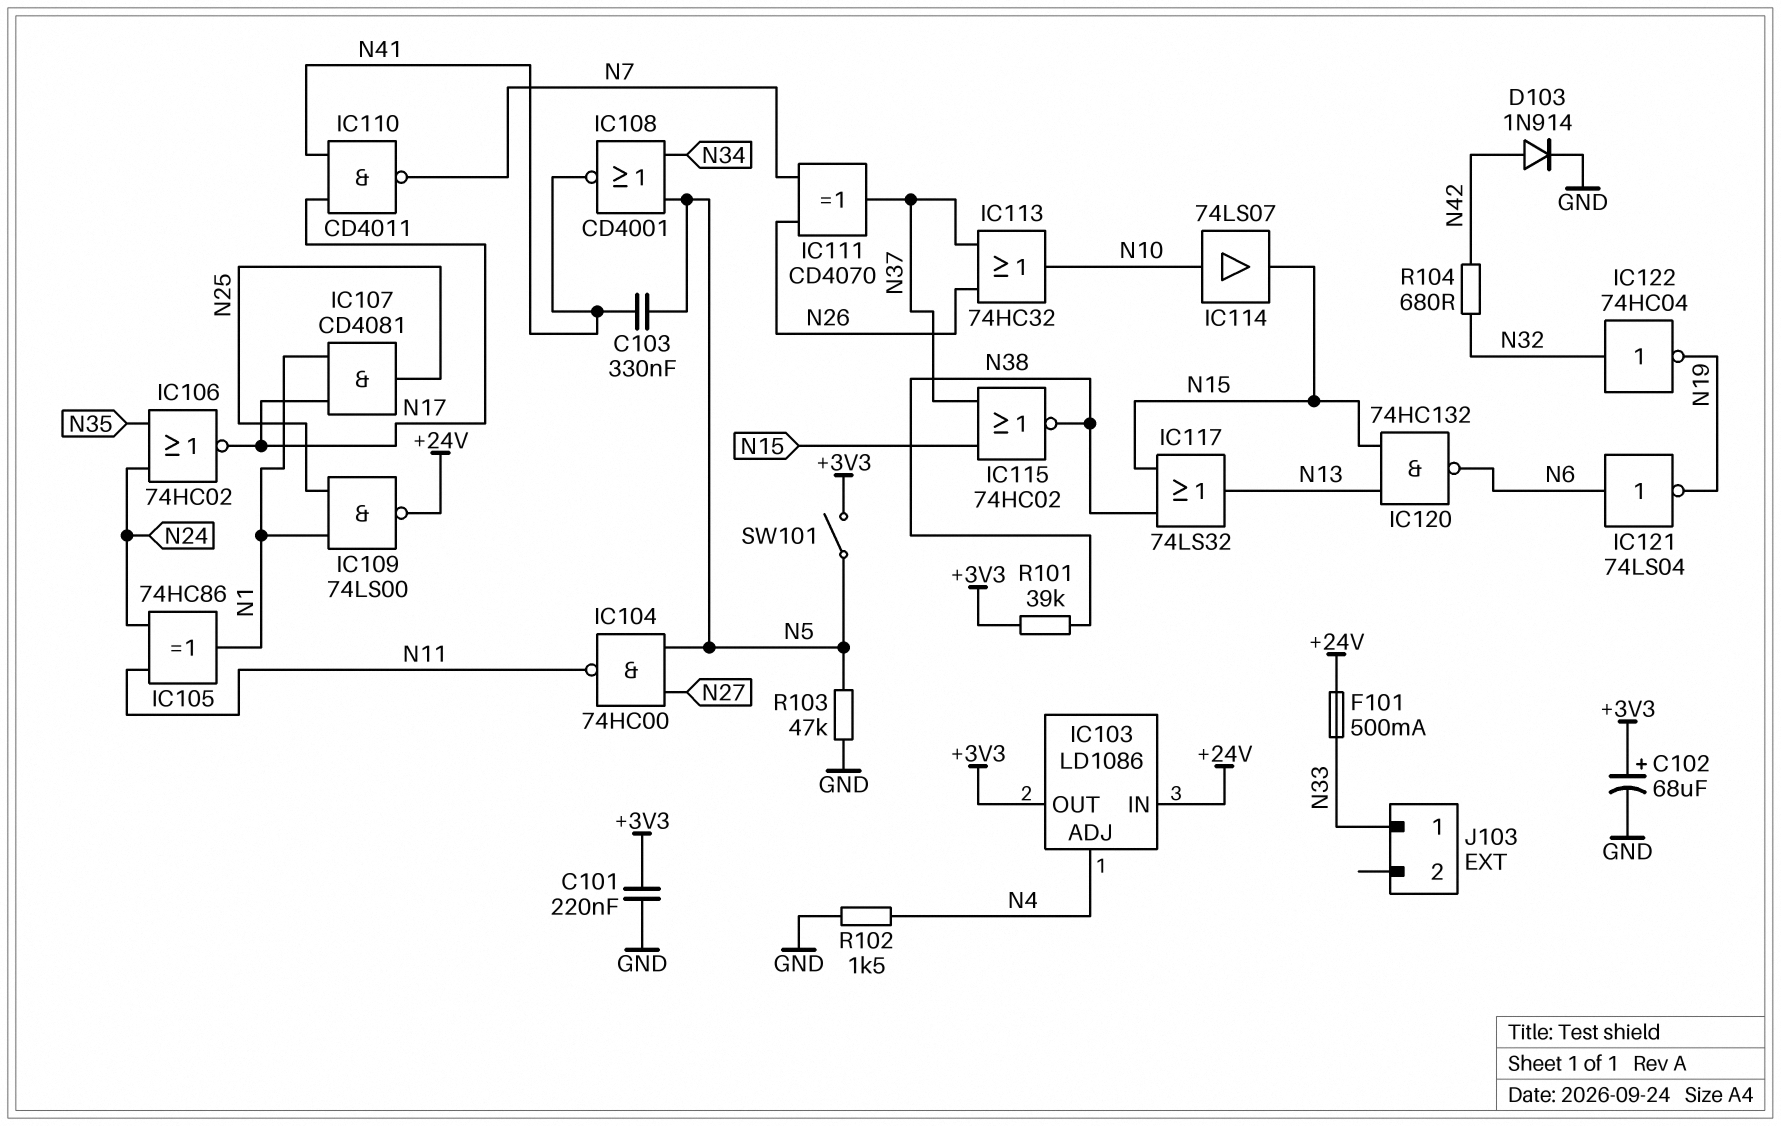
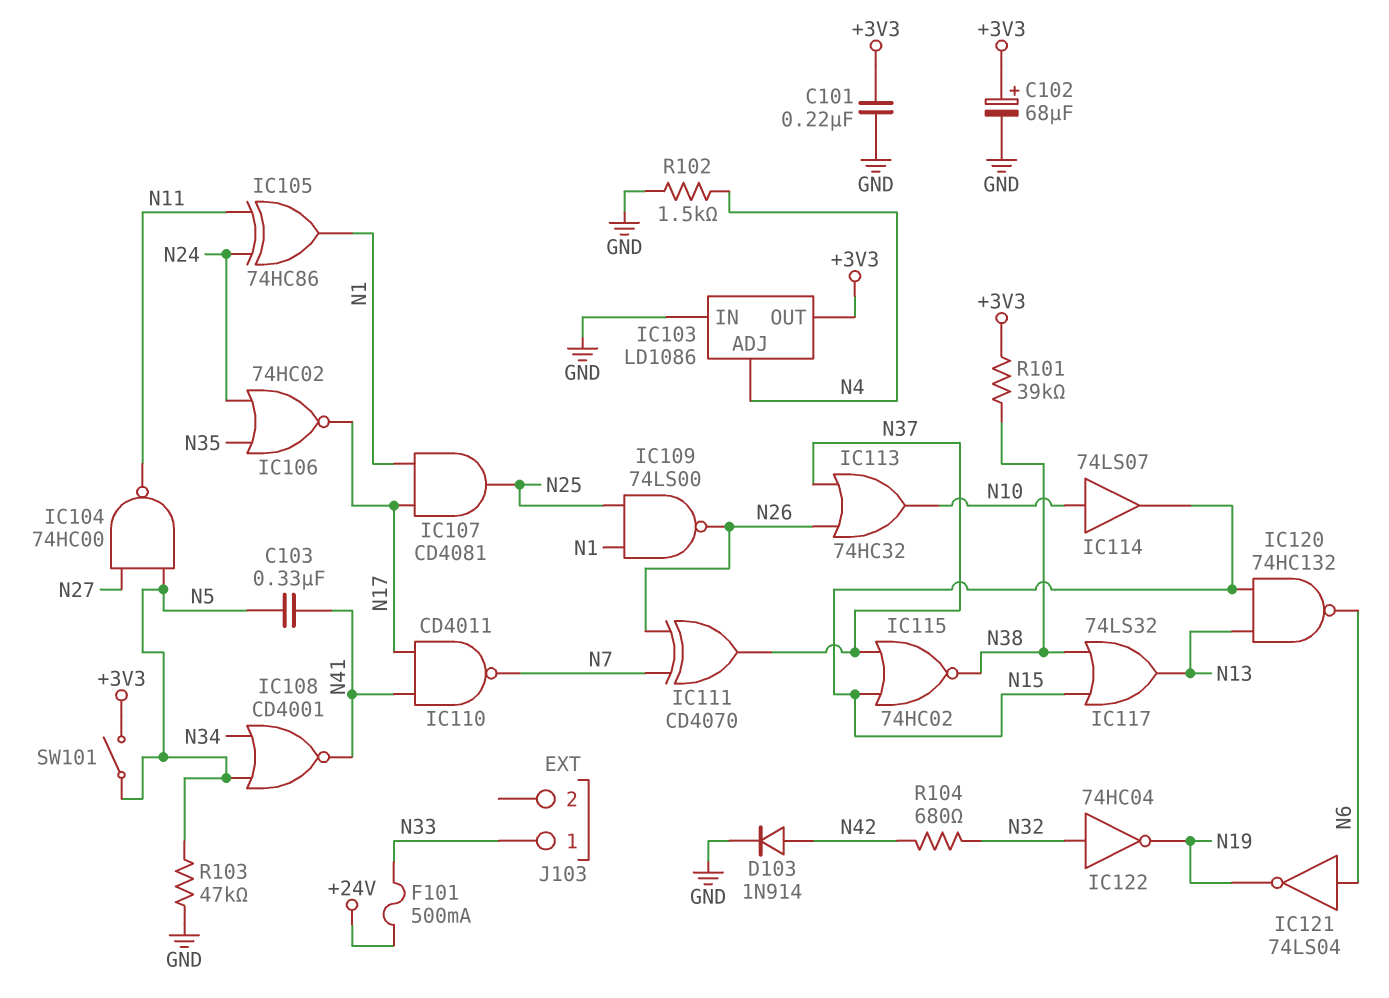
IC103 pin IN: +24V -> GND
IC109: NAND 74LS00 (in N1, in N25, out +24V) -> NAND 74LS00 (in N1, in N25, out N26)

